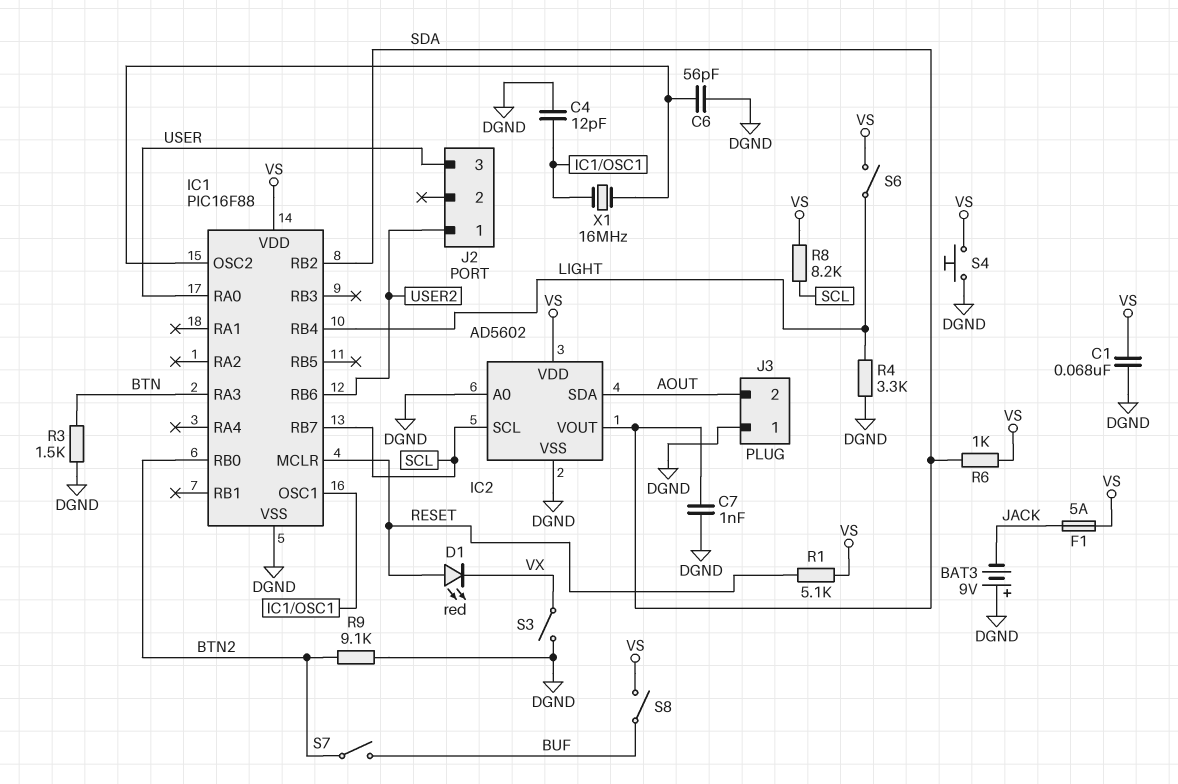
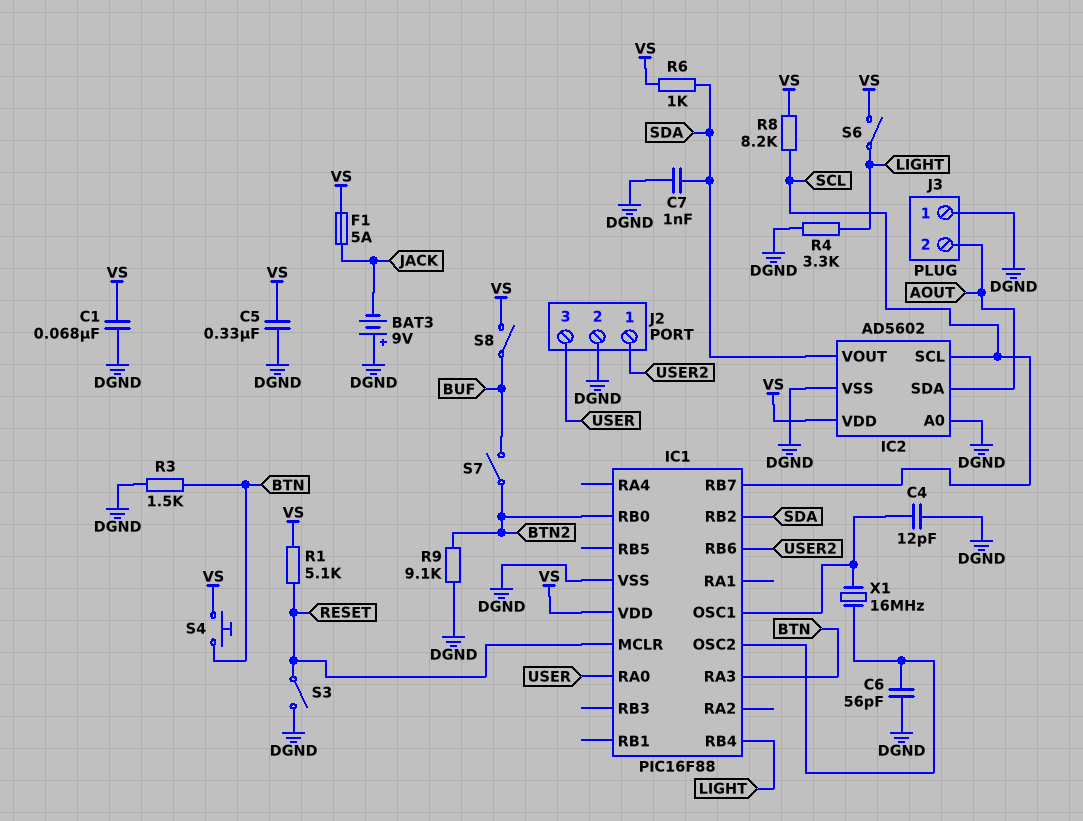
C5: none -> 330nF (DGND, VS)
D1: LED red (A RESET, K VX) -> none
J2 pin 2: none -> DGND
S3: switch (DGND, VX) -> switch (DGND, RESET)
S4: button (DGND, VS) -> button (BTN, VS)

